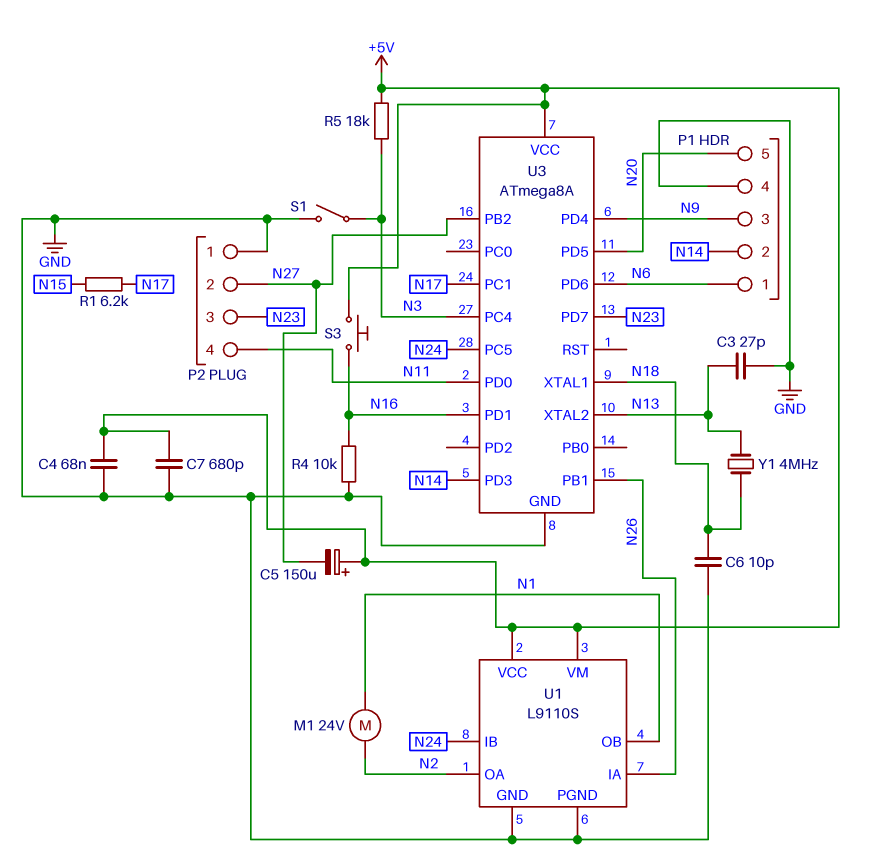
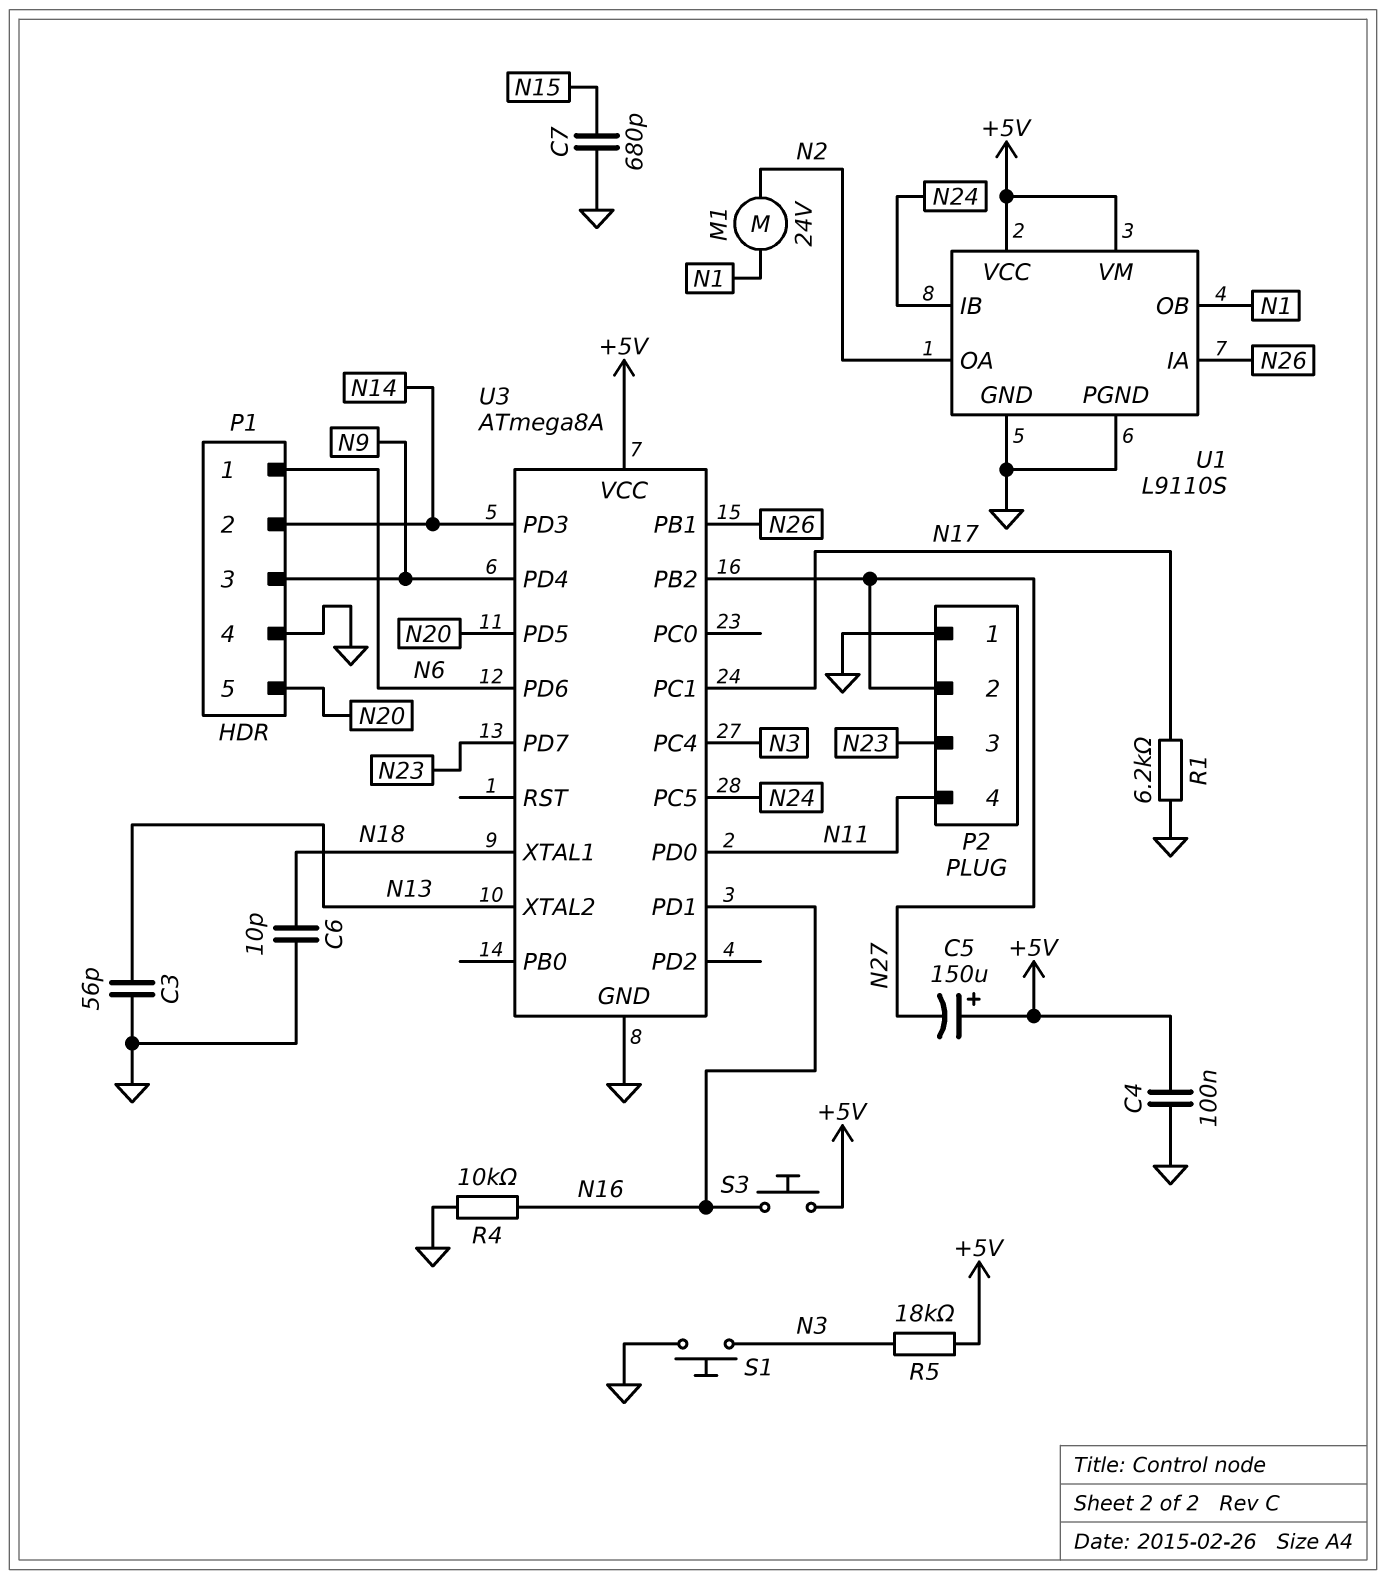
C3: 27pF (GND, N13) -> 56pF (GND, N13)
C4: 68nF (+5V, GND) -> 100nF (+5V, GND)
C7: 680pF (+5V, GND) -> 680pF (GND, N15)
R1: 6.2k (N15, N17) -> 6.2k (GND, N17)
S1: switch (GND, N3) -> button (GND, N3)
Y1: 4MHz (N13, N18) -> none

